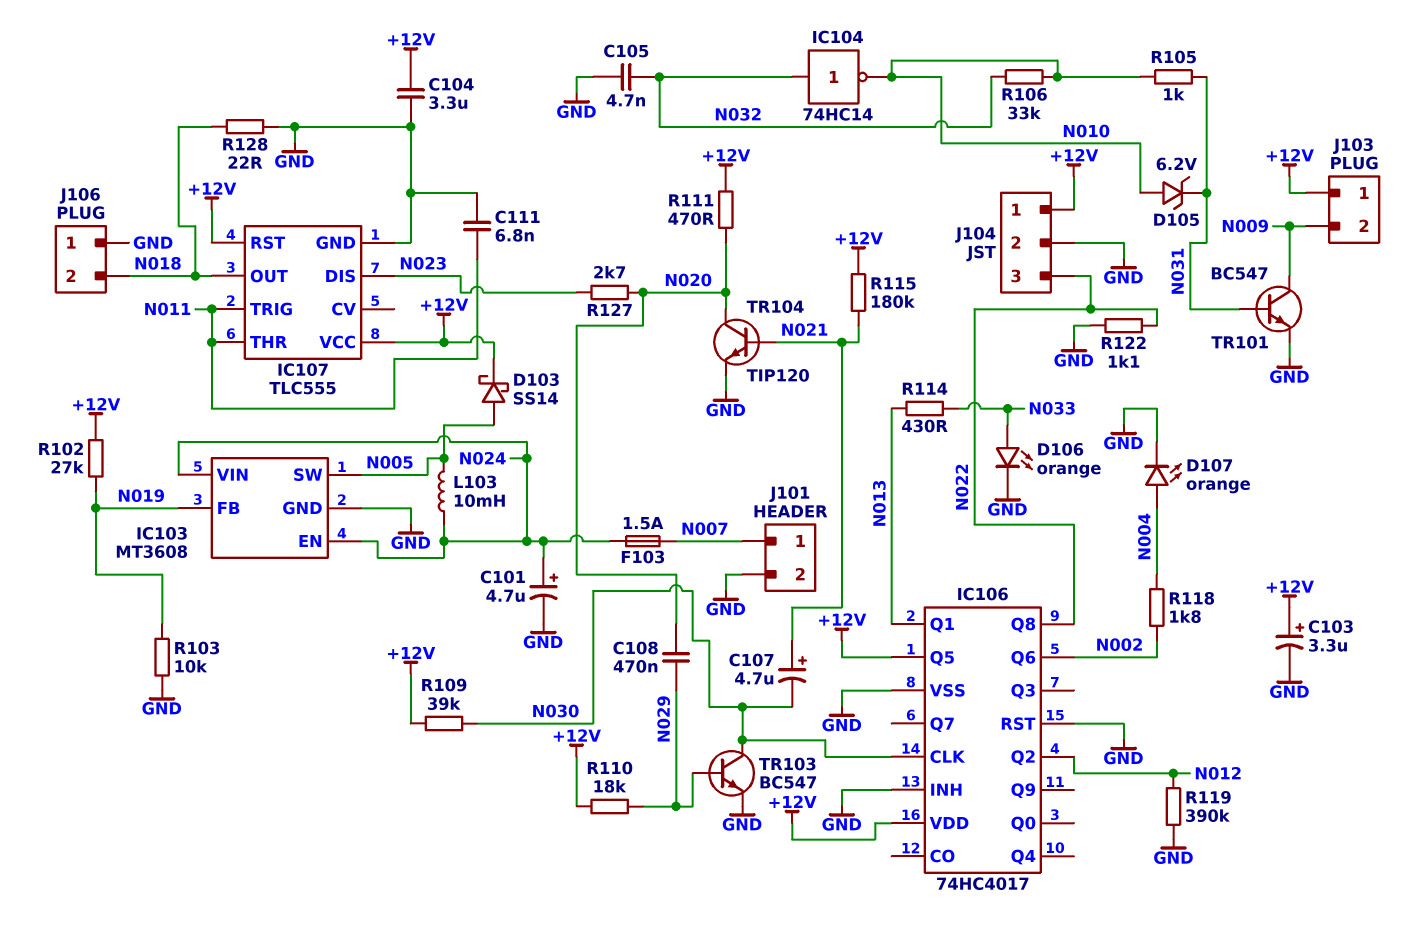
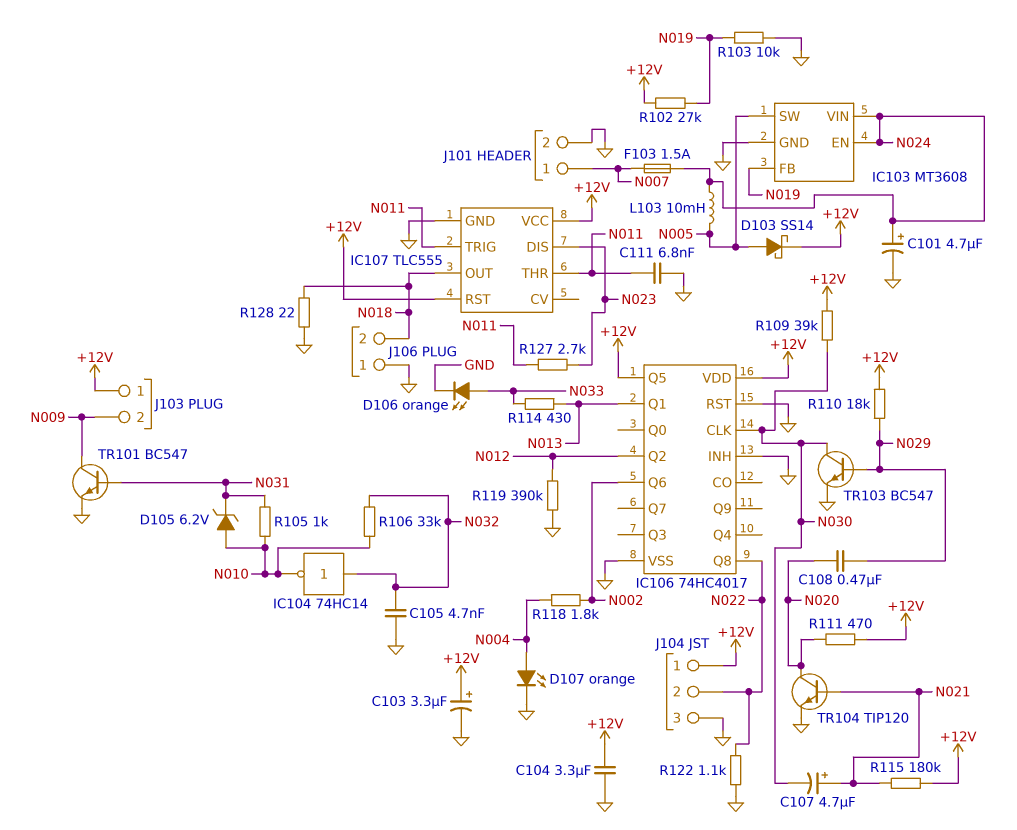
J104 pin 2: GND -> N022
J104 pin 3: N022 -> GND
R127: 2.7k (N020, N023) -> 2.7k (N011, N023)

